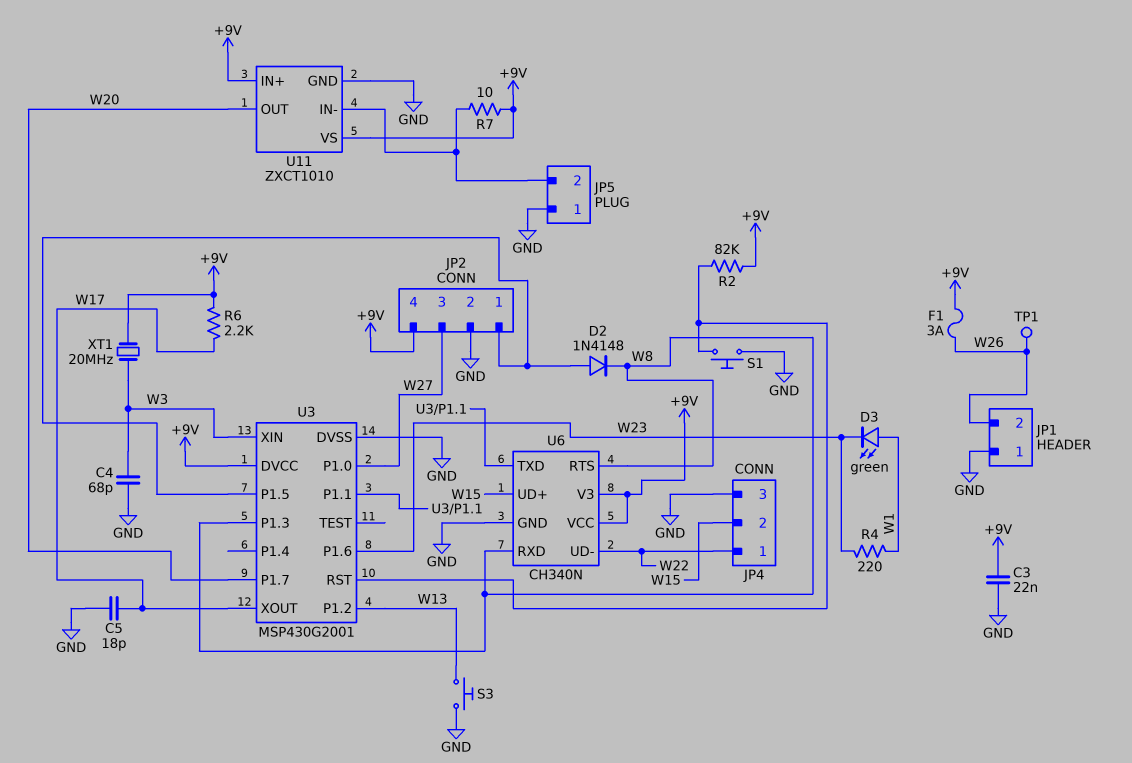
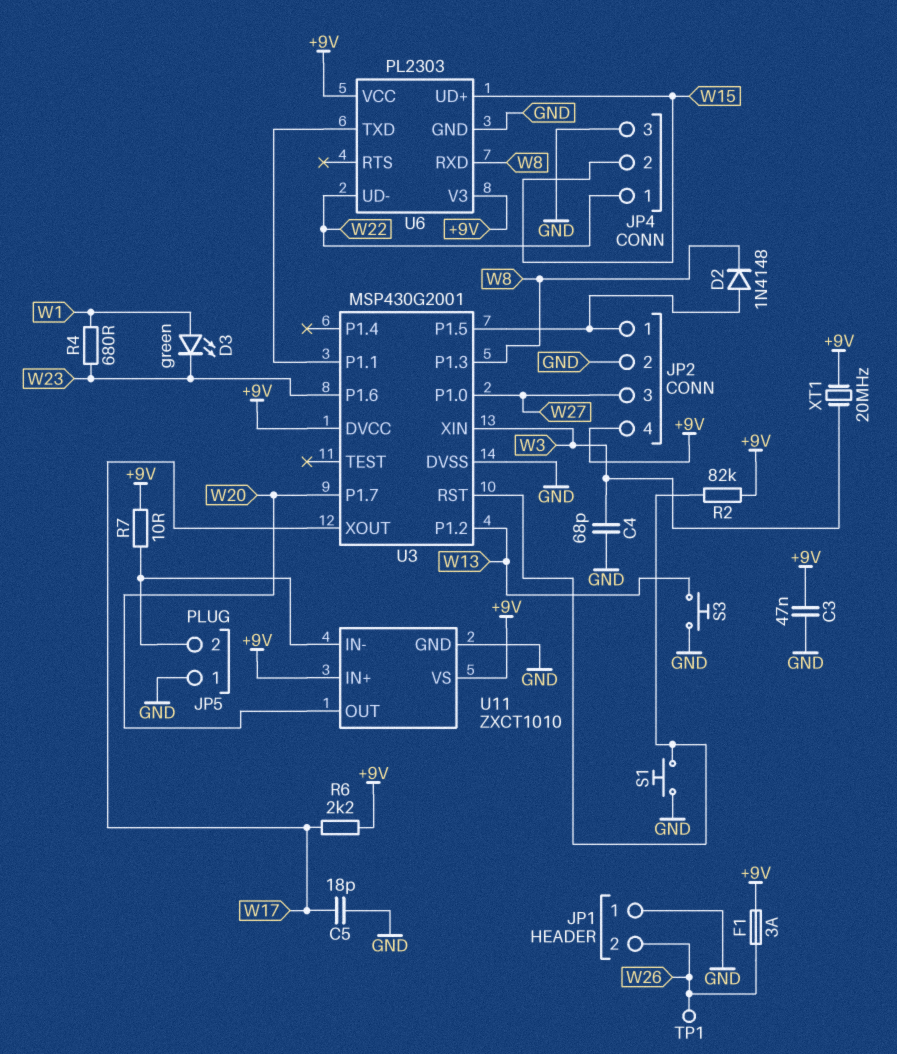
C3: 22nF (+9V, GND) -> 47nF (+9V, GND)
R4: 220 (W1, W23) -> 680 (W1, W23)
U6: CH340N -> PL2303
U6 pin RTS: W8 -> none

